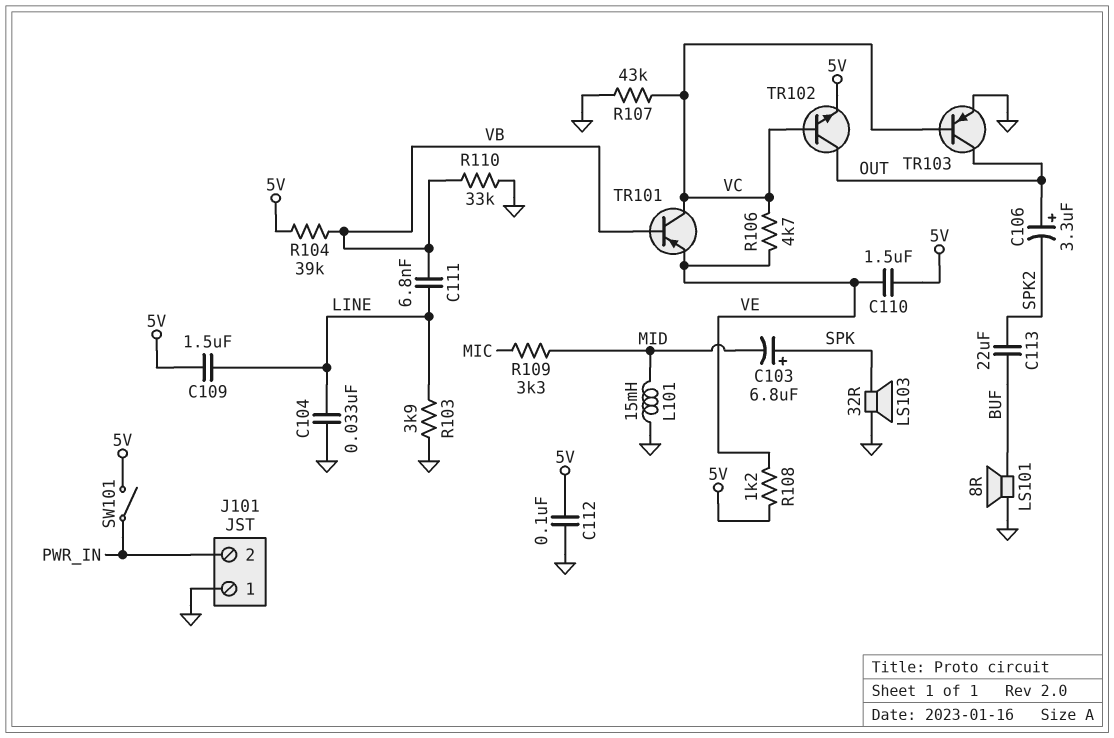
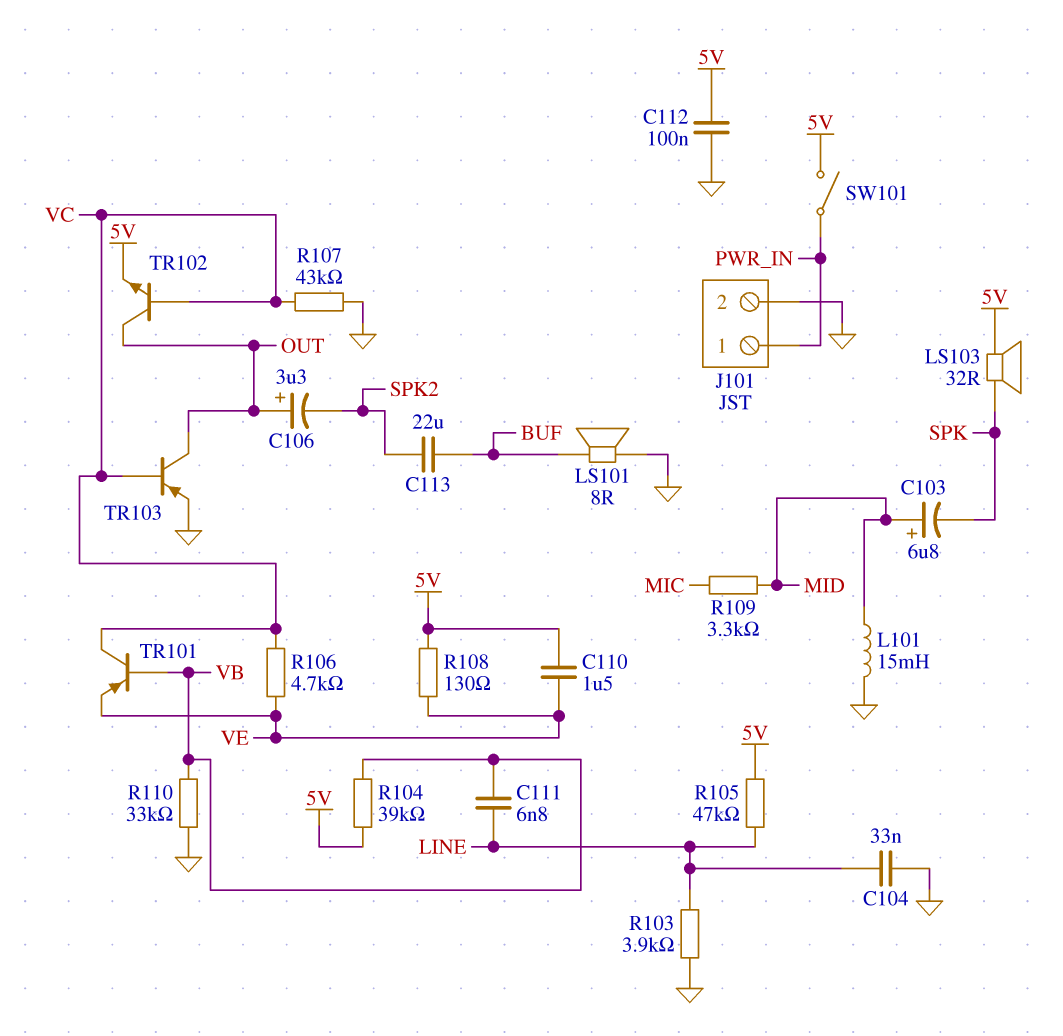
C103: 6.8uF (plus SPK, minus MID) -> 6.8uF (plus MID, minus SPK)
C109: 1.5uF (5V, LINE) -> none
J101 pin 1: GND -> PWR_IN
J101 pin 2: PWR_IN -> GND
LS103: speaker 32R (GND, SPK) -> speaker 32R (5V, SPK)
R105: none -> 47k (5V, LINE)
R108: 1.2k (5V, VE) -> 130 (5V, VE)

